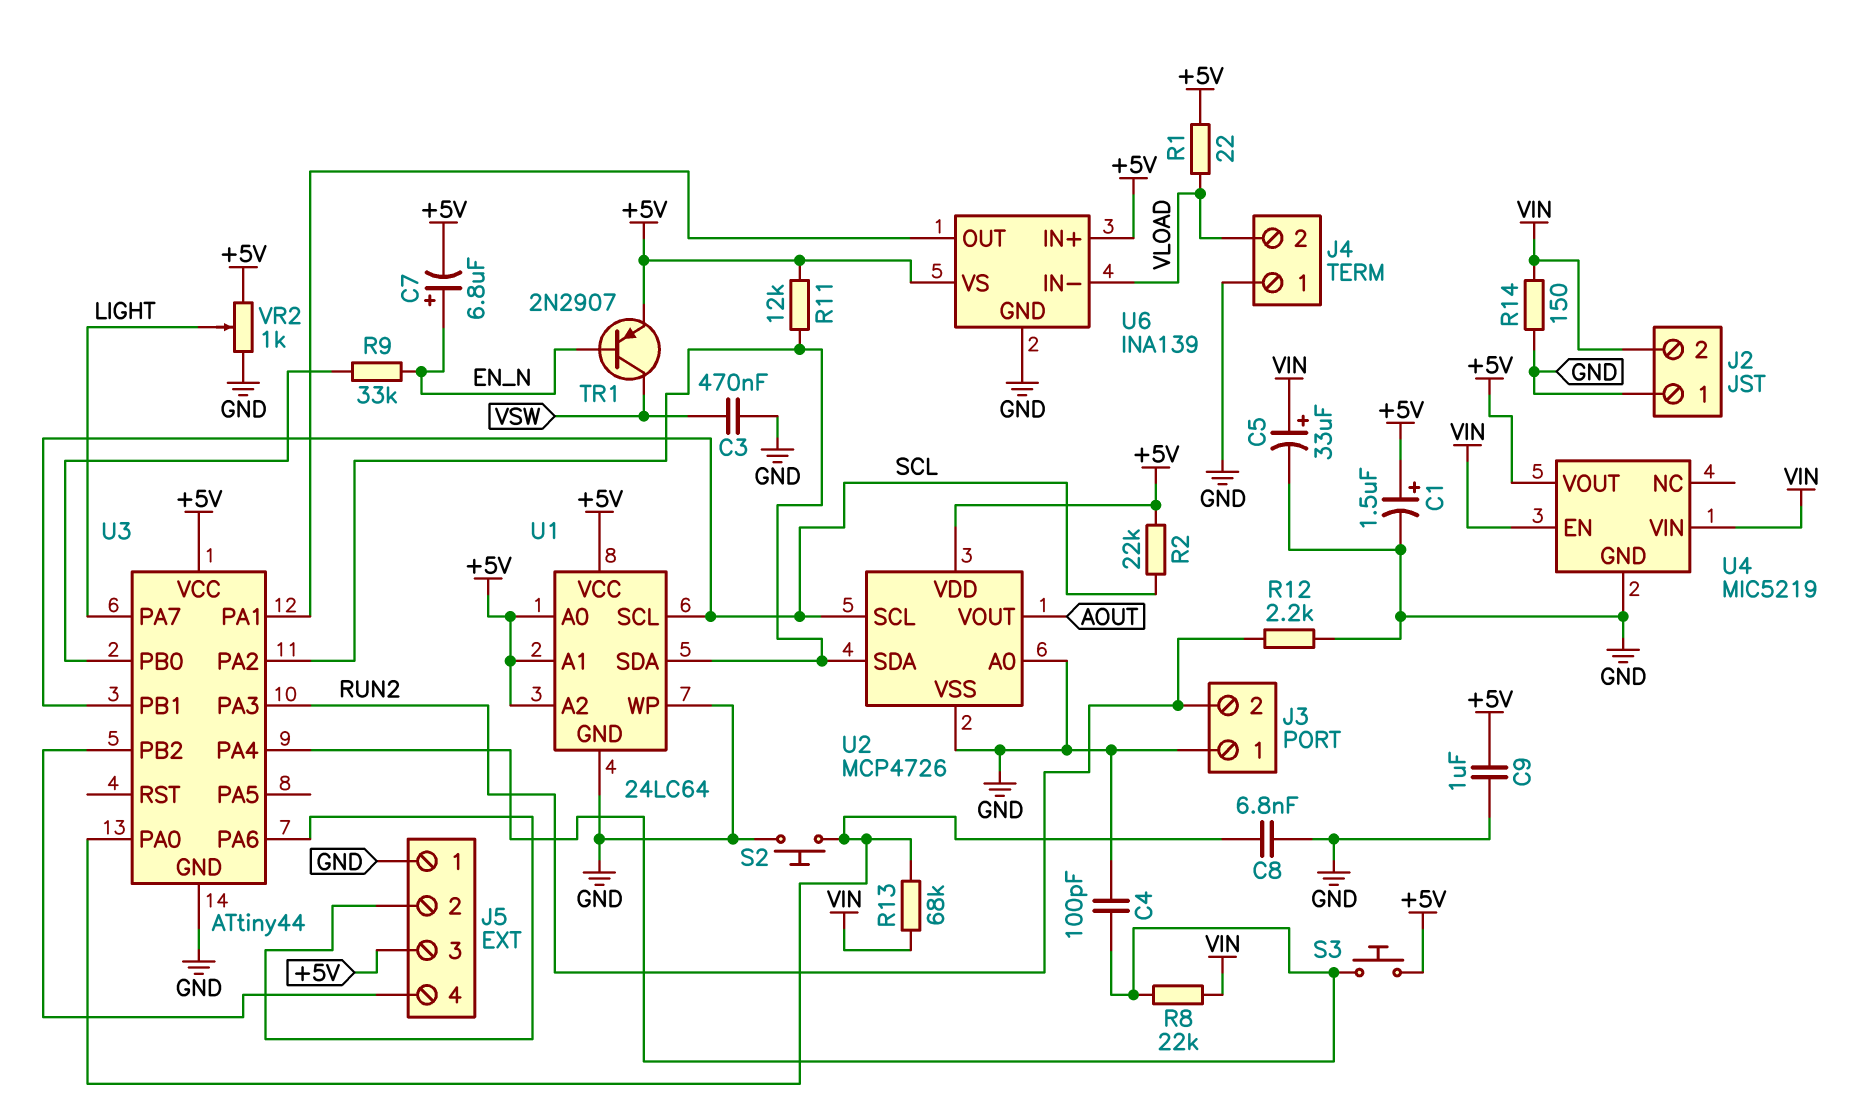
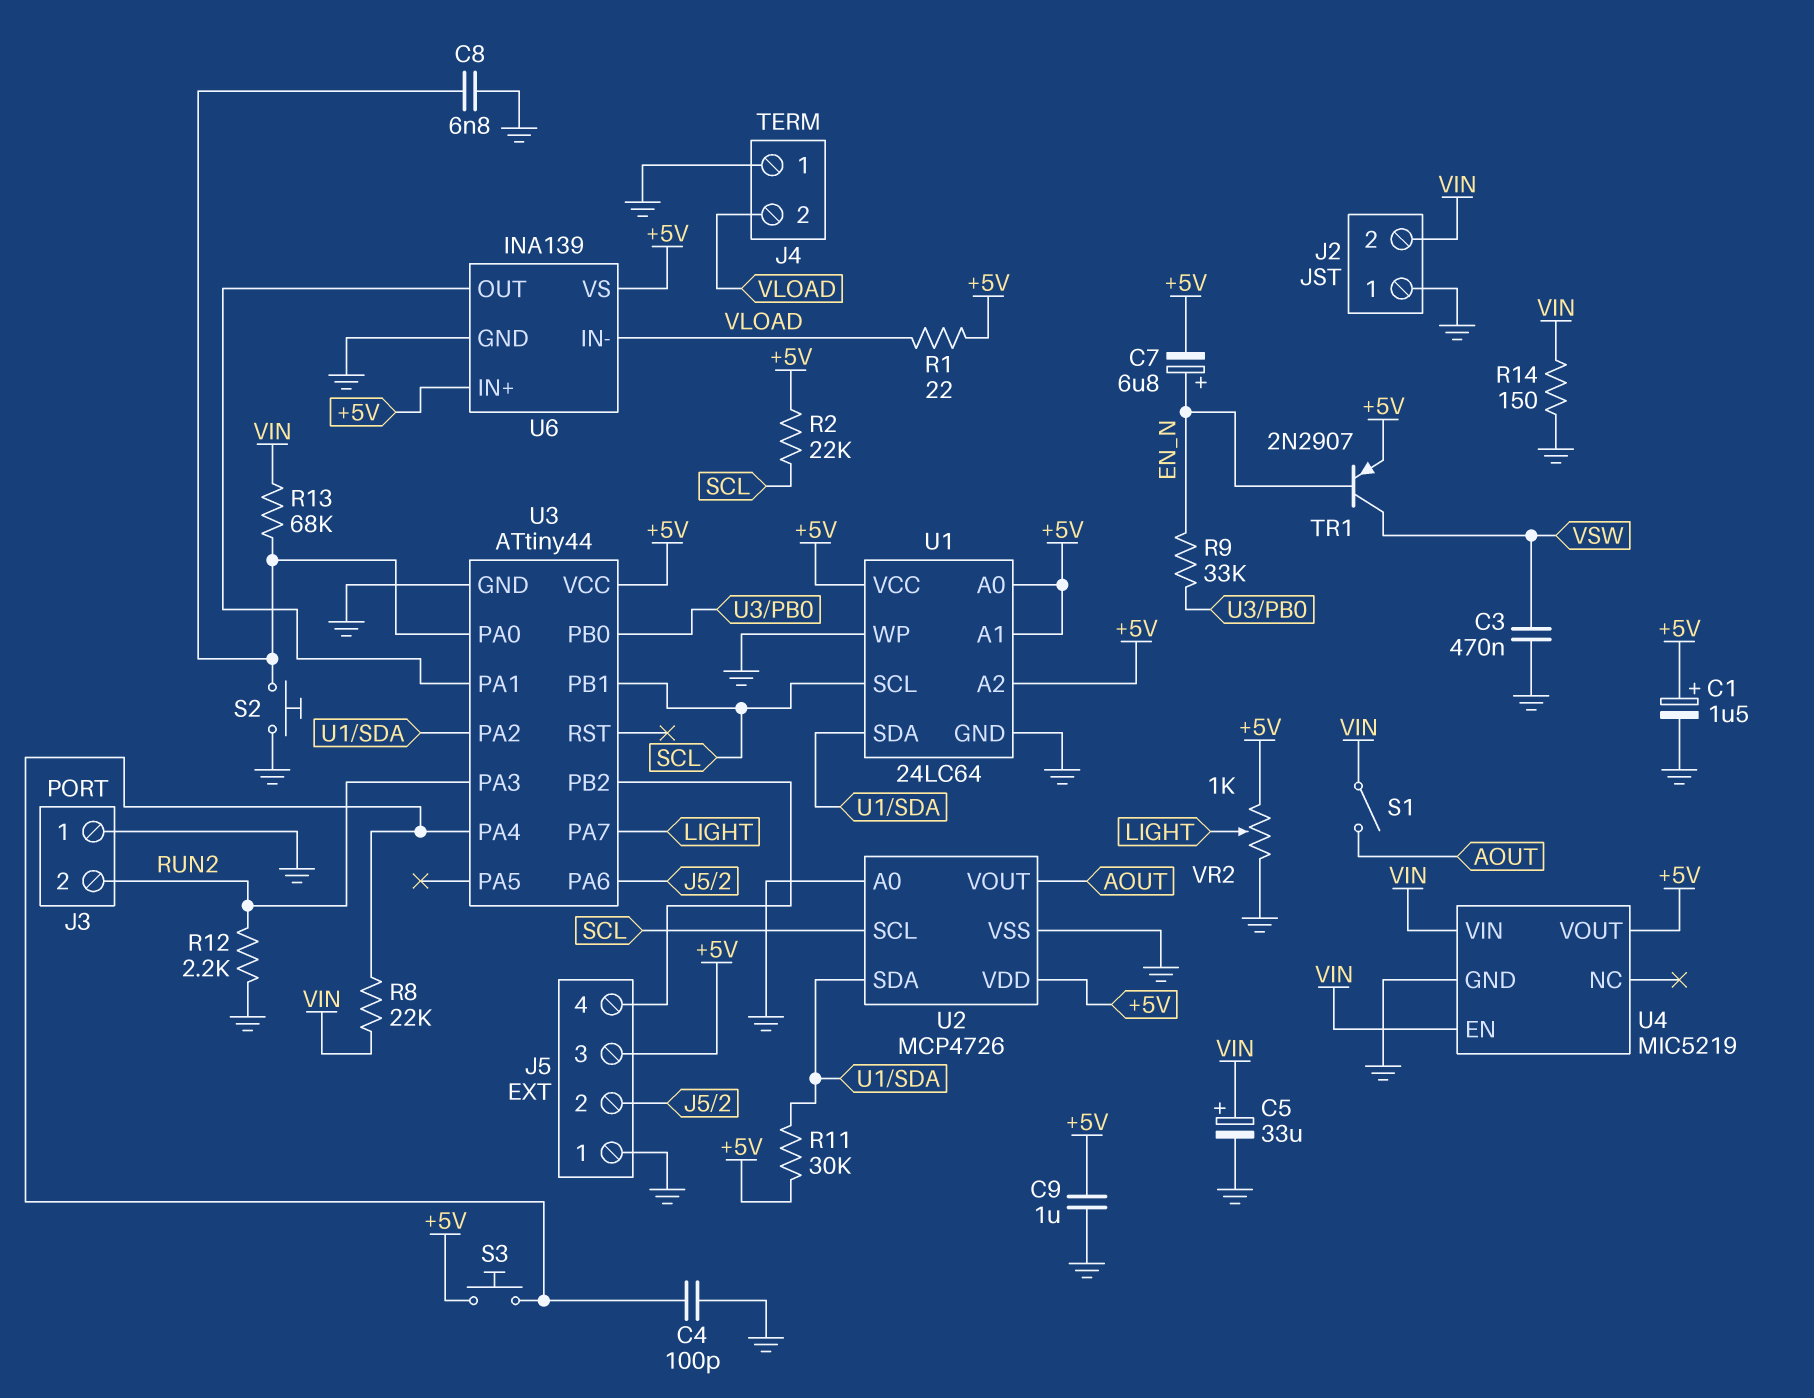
R11: 12k (+5V, U1/SDA) -> 30k (+5V, U1/SDA)
S1: none -> switch (AOUT, VIN)

